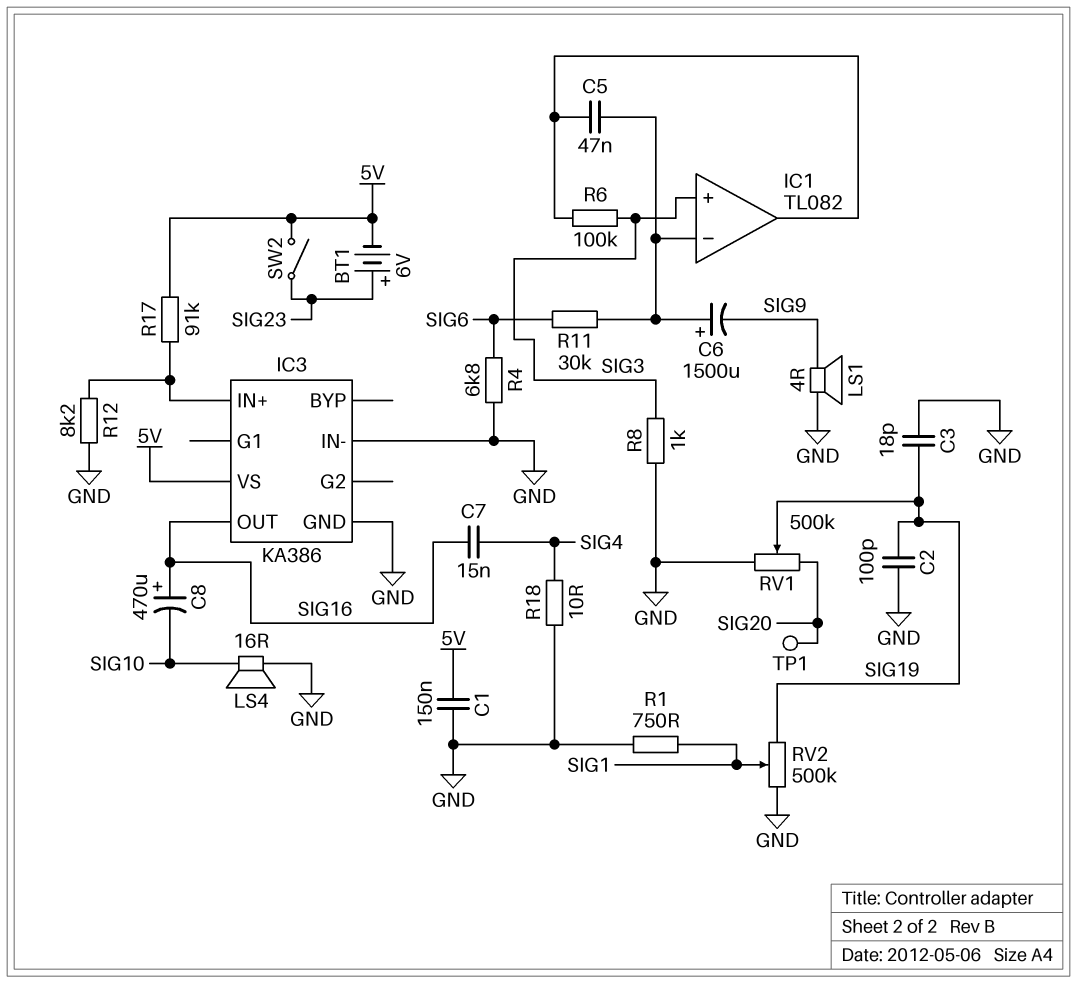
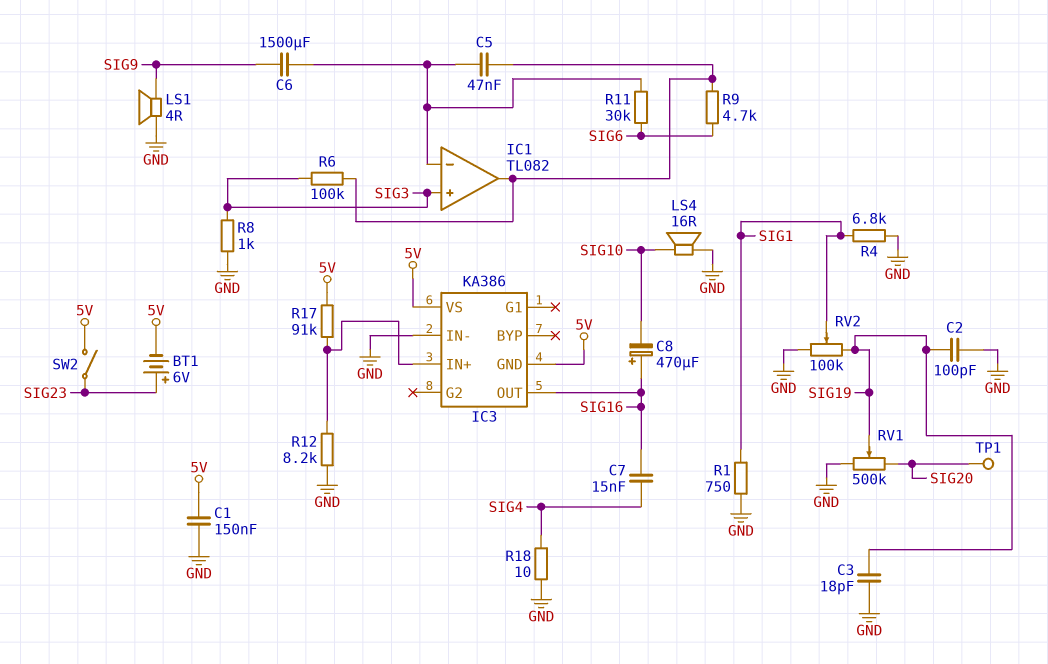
C6: 1500uF (plus IC1/in-, minus SIG9) -> 1500uF (IC1/in-, SIG9)
IC3 pin GND: GND -> 5V
R4: 6.8k (GND, SIG6) -> 6.8k (GND, SIG1)
R9: none -> 4.7k (IC1/out, SIG6)
RV2: 500k (GND, SIG19, wiper SIG1) -> 100k (GND, SIG19, wiper SIG1)

